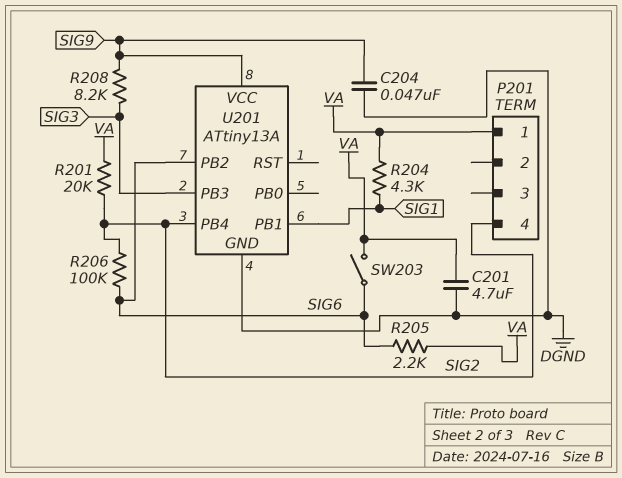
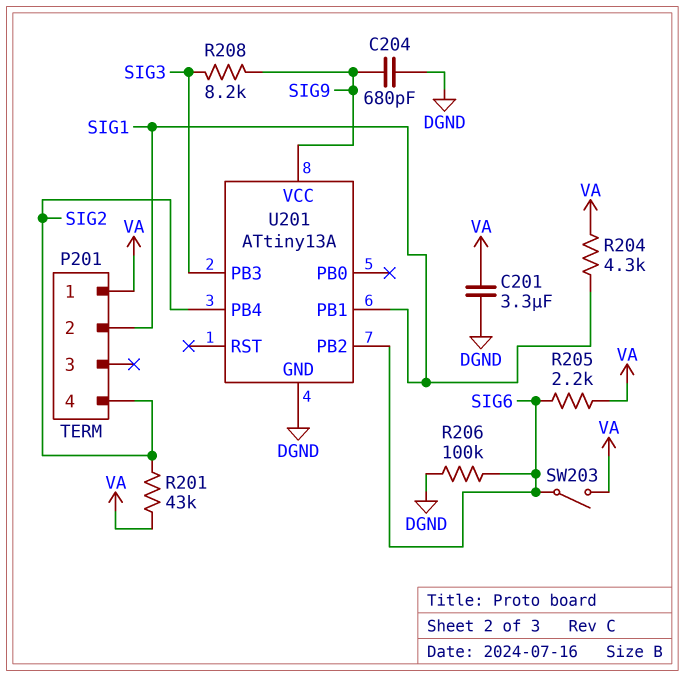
C201: 4.7uF (DGND, VA) -> 3.3uF (DGND, VA)
C204: 47nF (DGND, SIG9) -> 680pF (DGND, SIG9)
P201 pin 2: none -> SIG1
R201: 20k (SIG2, VA) -> 43k (SIG2, VA)
R206: 100k (SIG2, SIG6) -> 100k (DGND, SIG6)

